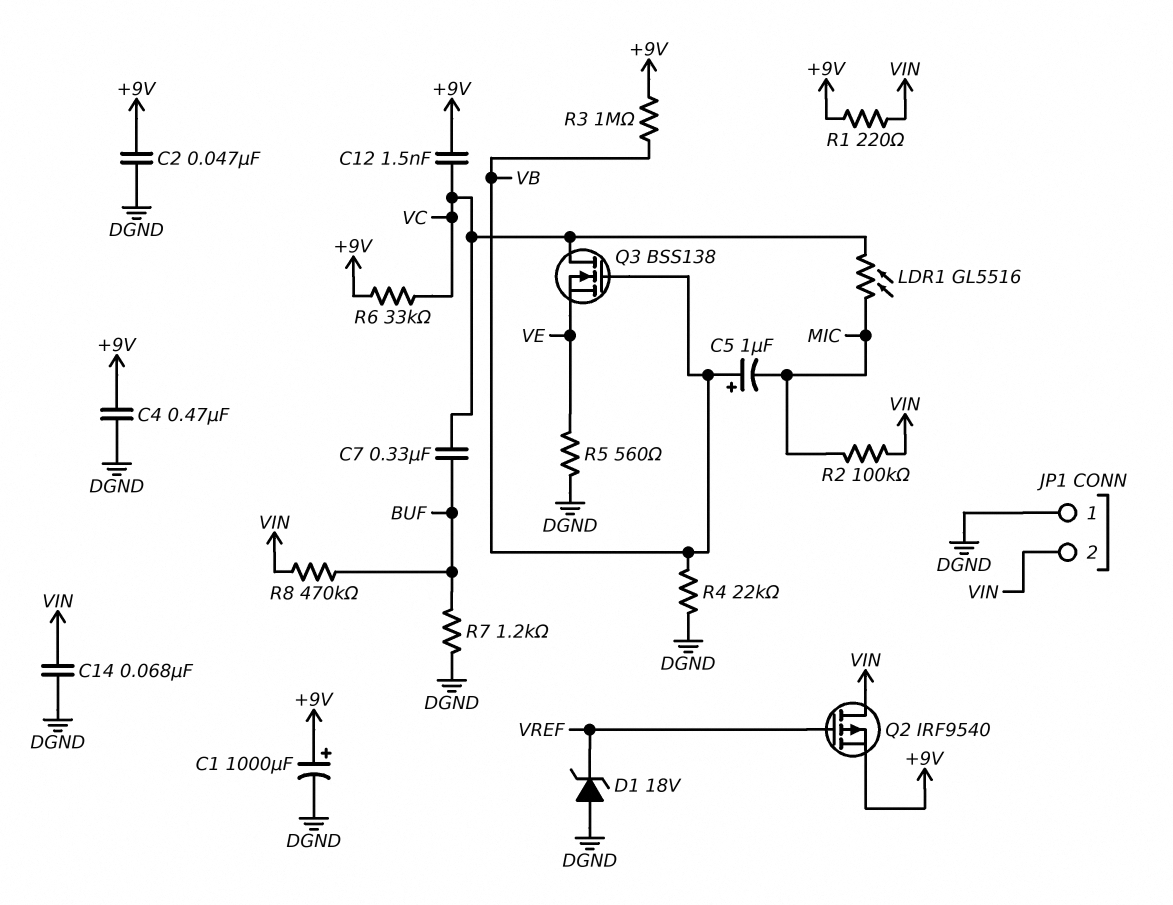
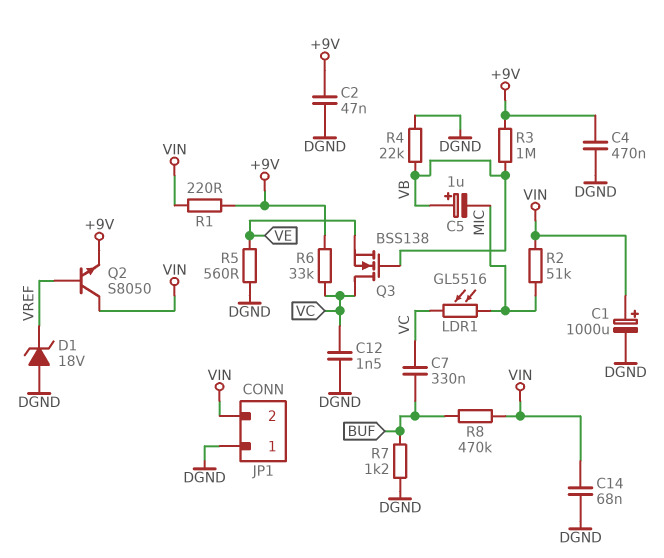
C1: 1000uF (plus +9V, minus DGND) -> 1000uF (plus VIN, minus DGND)
C12: 1.5nF (+9V, VC) -> 1.5nF (DGND, VC)
Q2: PMOS IRF9540 (G VREF, D VIN, S +9V) -> NPN S8050 (B VREF, C VIN, E +9V)
R2: 100k (MIC, VIN) -> 51k (MIC, VIN)

